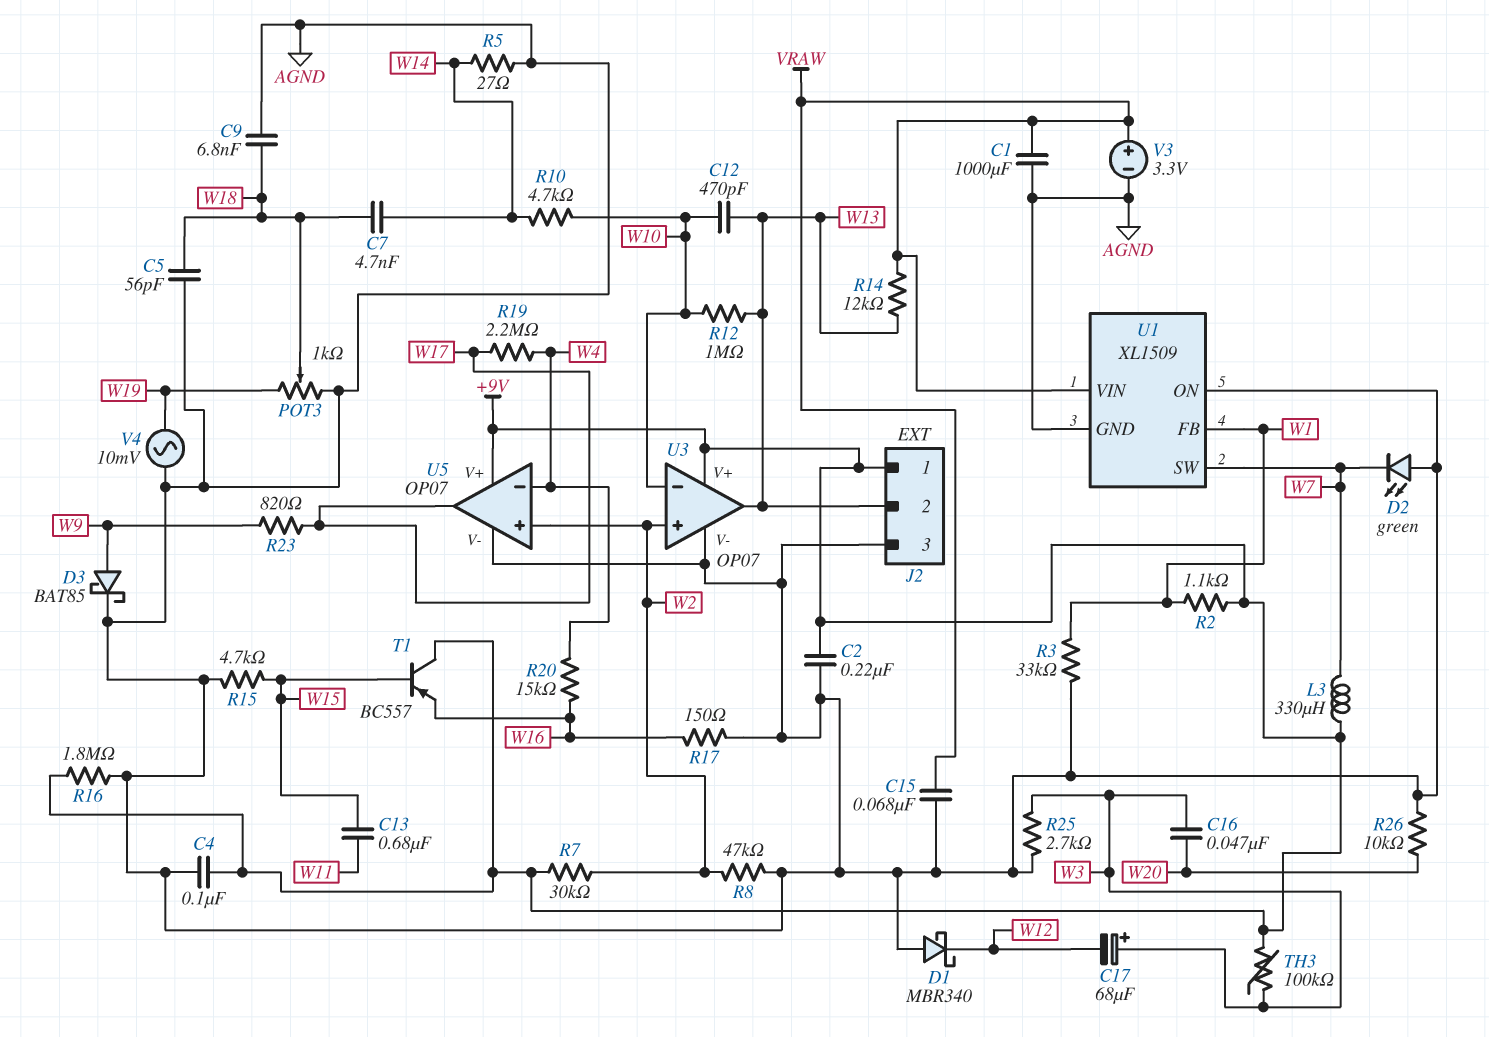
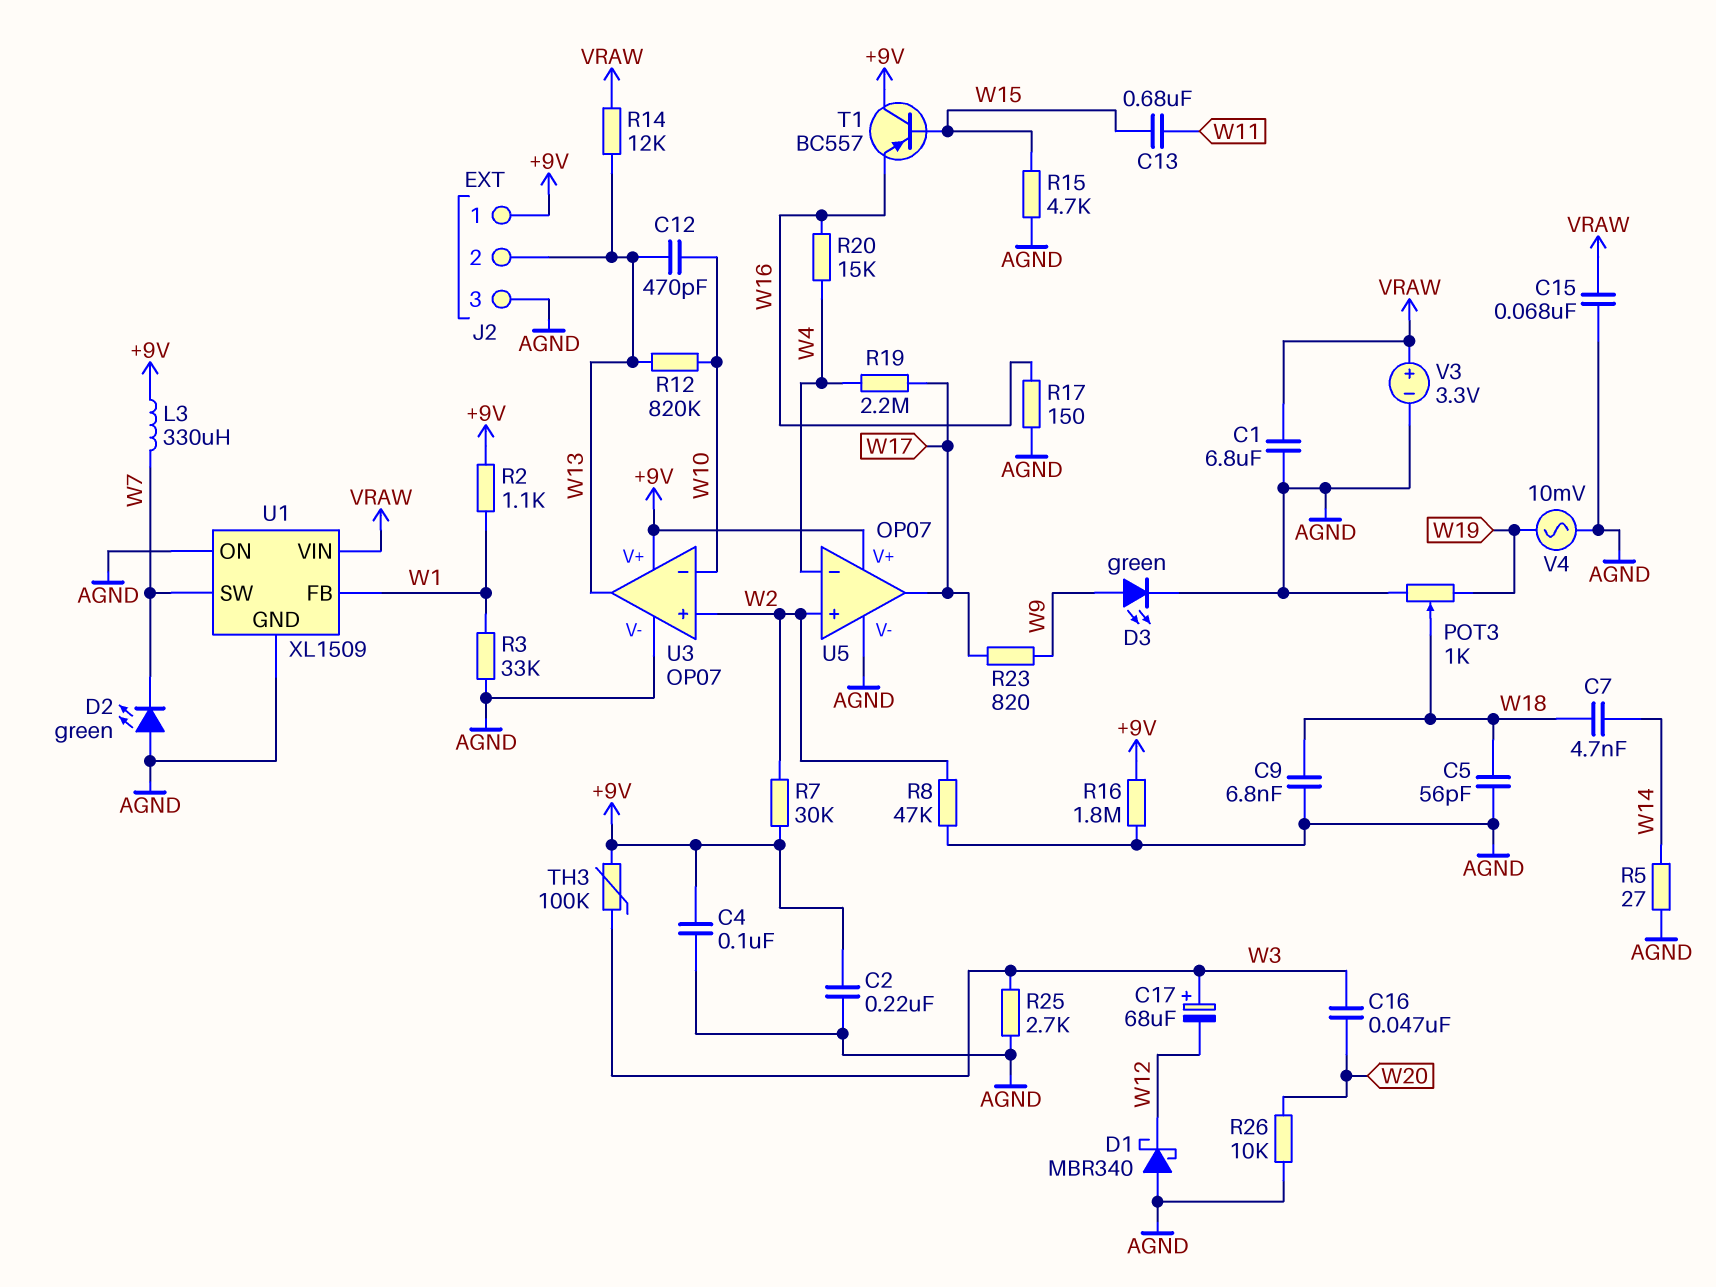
C1: 1000uF (AGND, VRAW) -> 6.8uF (AGND, VRAW)
D3: schottky BAT85 (A W9, K AGND) -> LED green (A W9, K AGND)
R10: 4.7k (W10, W14) -> none
R12: 1M (W10, W13) -> 820k (W10, W13)

